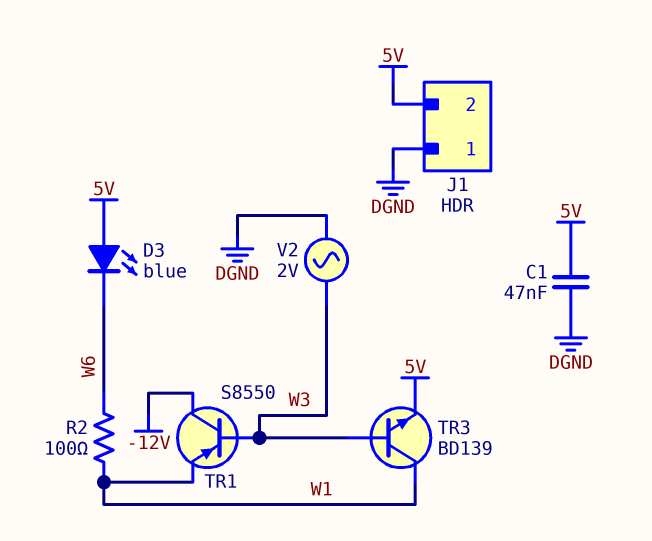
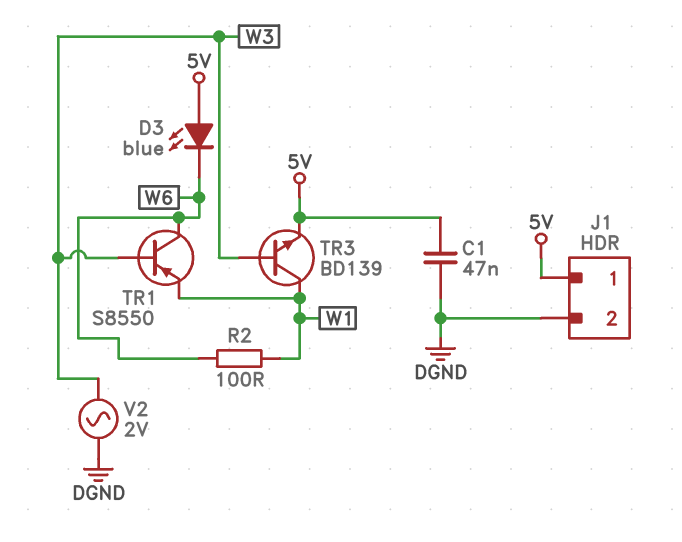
J1 pin 1: DGND -> 5V
J1 pin 2: 5V -> DGND
TR1: PNP S8550 (B W3, C -12V, E W1) -> PNP S8550 (B W3, C W6, E W1)

